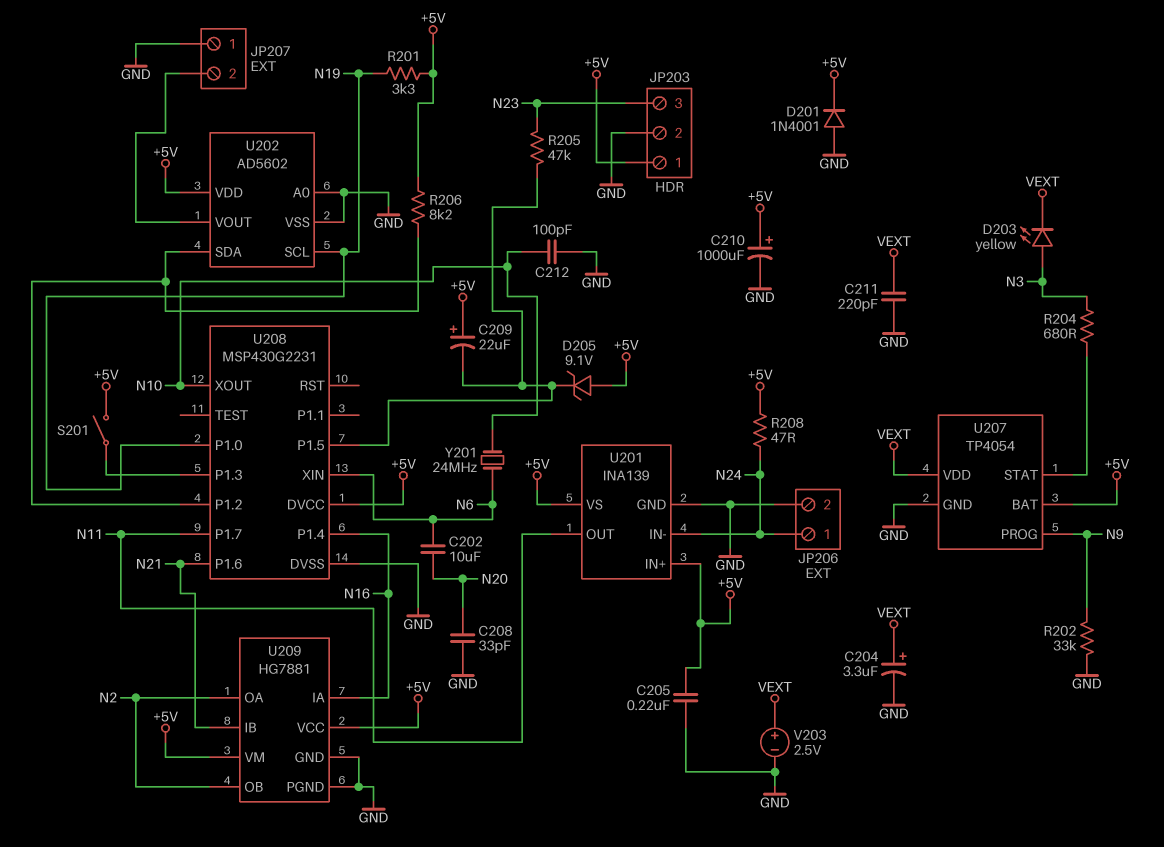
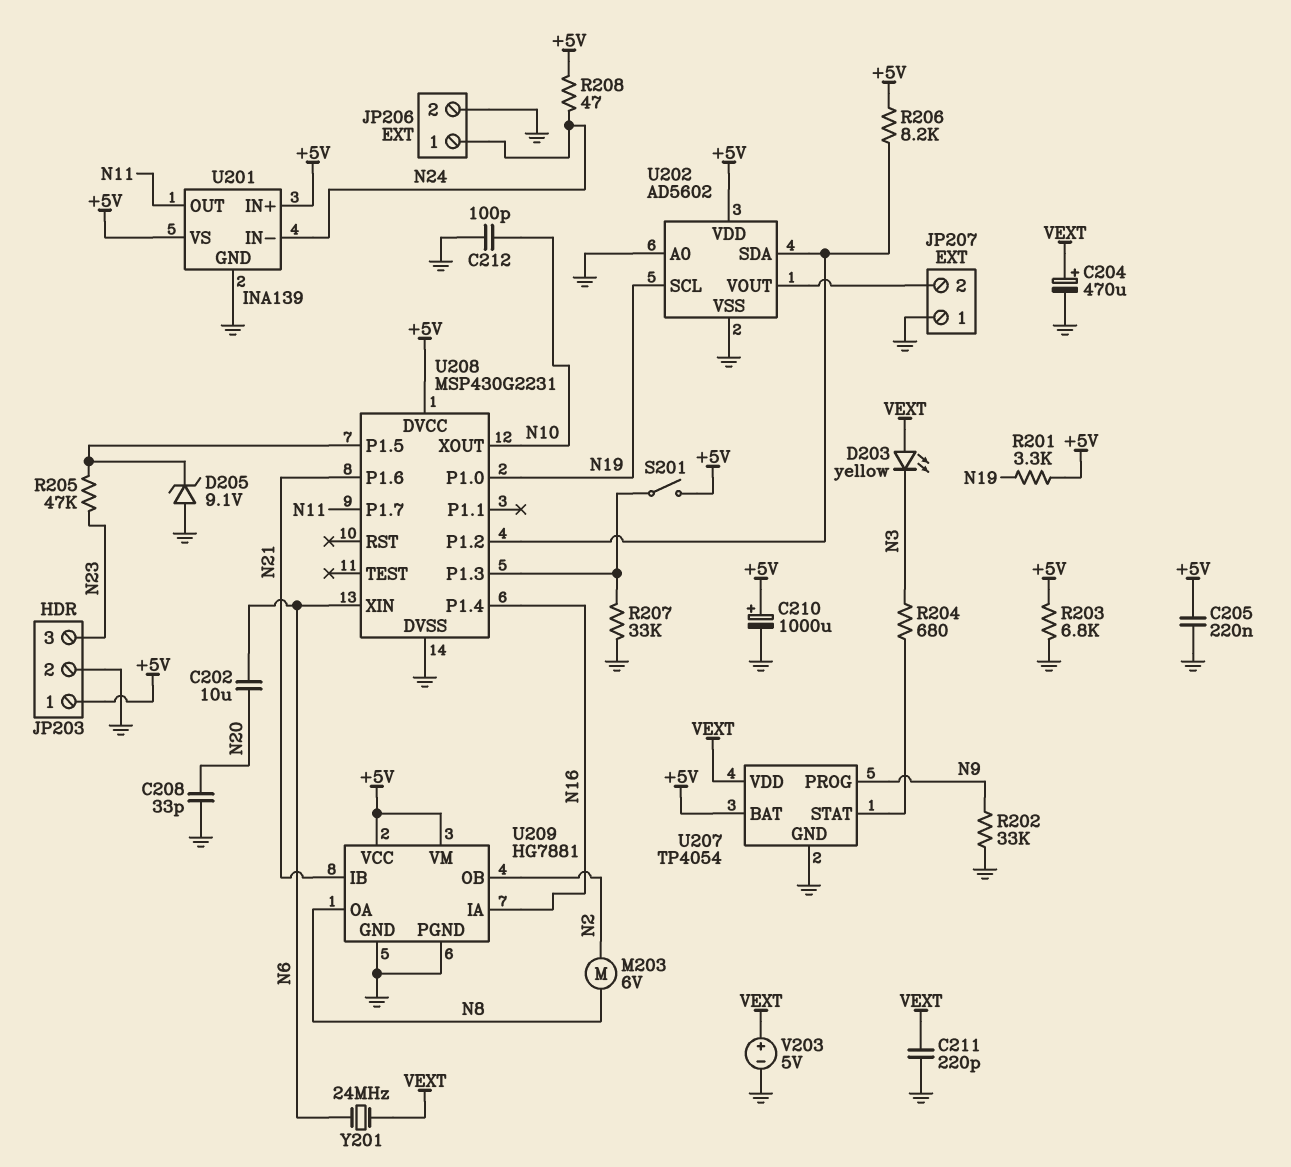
C204: 3.3uF (plus VEXT, minus GND) -> 470uF (plus VEXT, minus GND)
C209: 22uF (plus +5V, minus U208/P1.5) -> none
D201: diode 1N4001 (A GND, K +5V) -> none
D203: LED yellow (A N3, K VEXT) -> LED yellow (A VEXT, K N3)
D205: zener 9.1V (A +5V, K U208/P1.5) -> zener 9.1V (A GND, K U208/P1.5)
M203: none -> motor 6V (N2, N8)
R203: none -> 6.8k (+5V, GND)
R207: none -> 33k (GND, U208/P1.3)
U209 pin OA: N2 -> N8
V203: 2.5V (plus VEXT, minus GND) -> 5V (plus VEXT, minus GND)
Y201: 24MHz (N6, N10) -> 24MHz (N6, VEXT)

